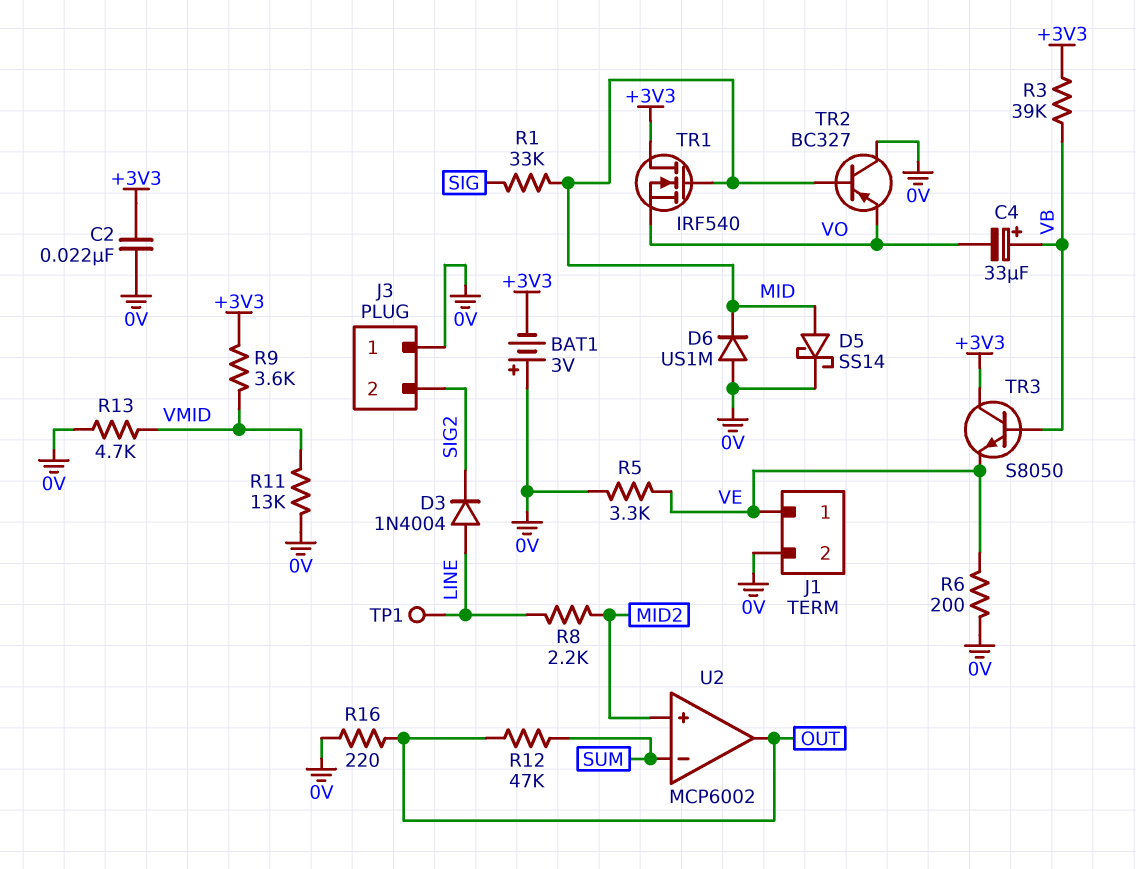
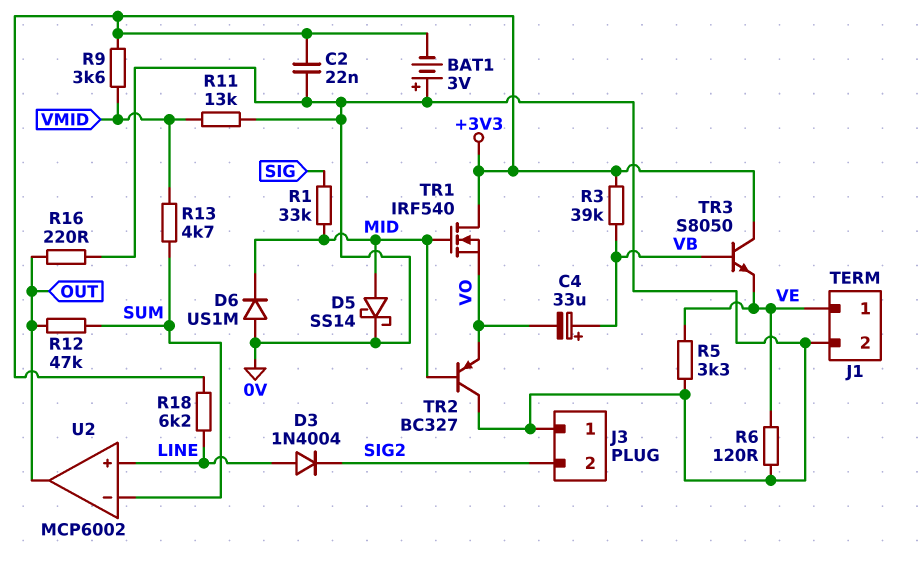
R6: 200 (0V, VE) -> 120 (0V, VE)
R8: 2.2k (LINE, MID2) -> none
R13: 4.7k (0V, VMID) -> 4.7k (SUM, VMID)
R18: none -> 6.2k (+3V3, LINE)
TP1: test point (LINE) -> none
U2 pin in+: MID2 -> LINE

